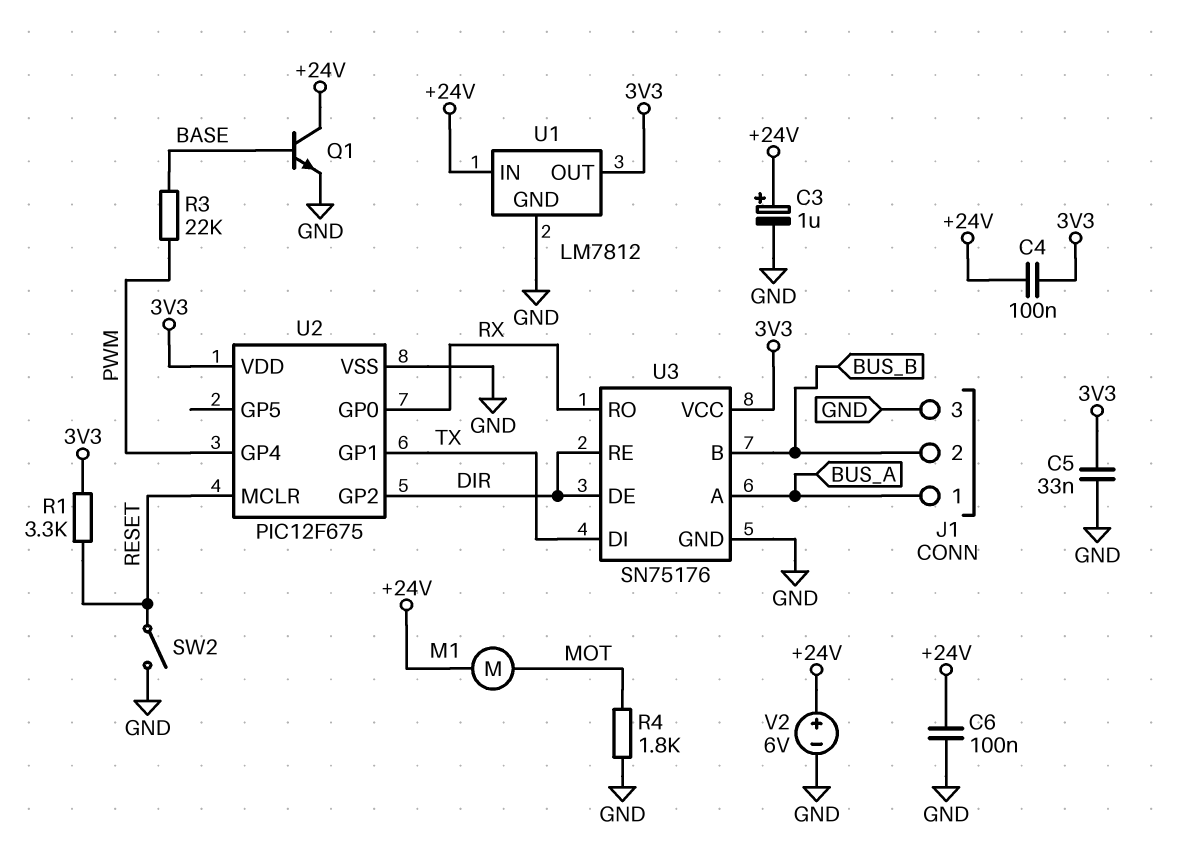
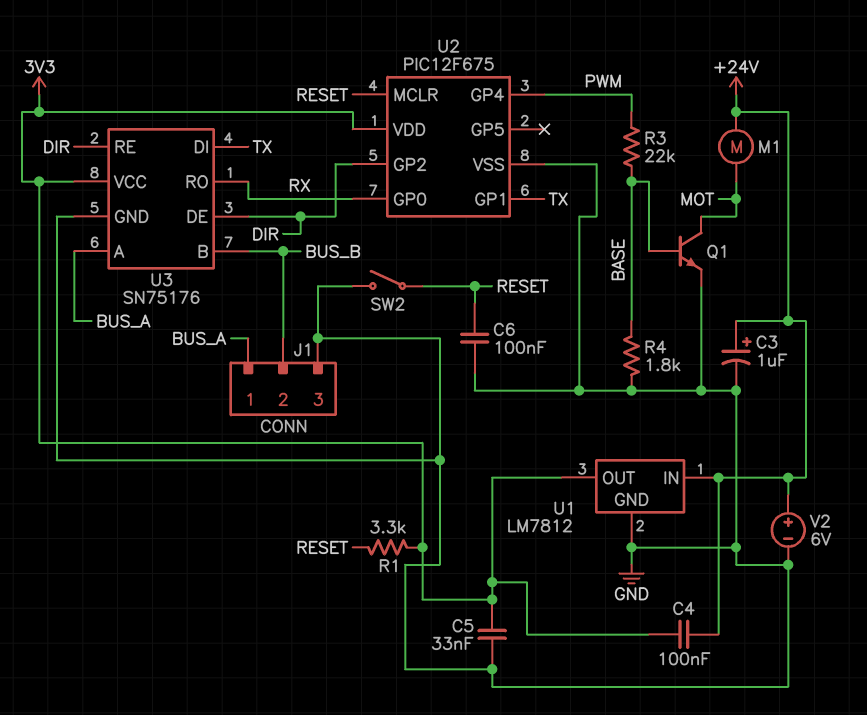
C6: 100nF (+24V, GND) -> 100nF (GND, RESET)
Q1: NPN (B BASE, C +24V, E GND) -> NPN (B BASE, C MOT, E GND)
R4: 1.8k (GND, MOT) -> 1.8k (BASE, GND)

